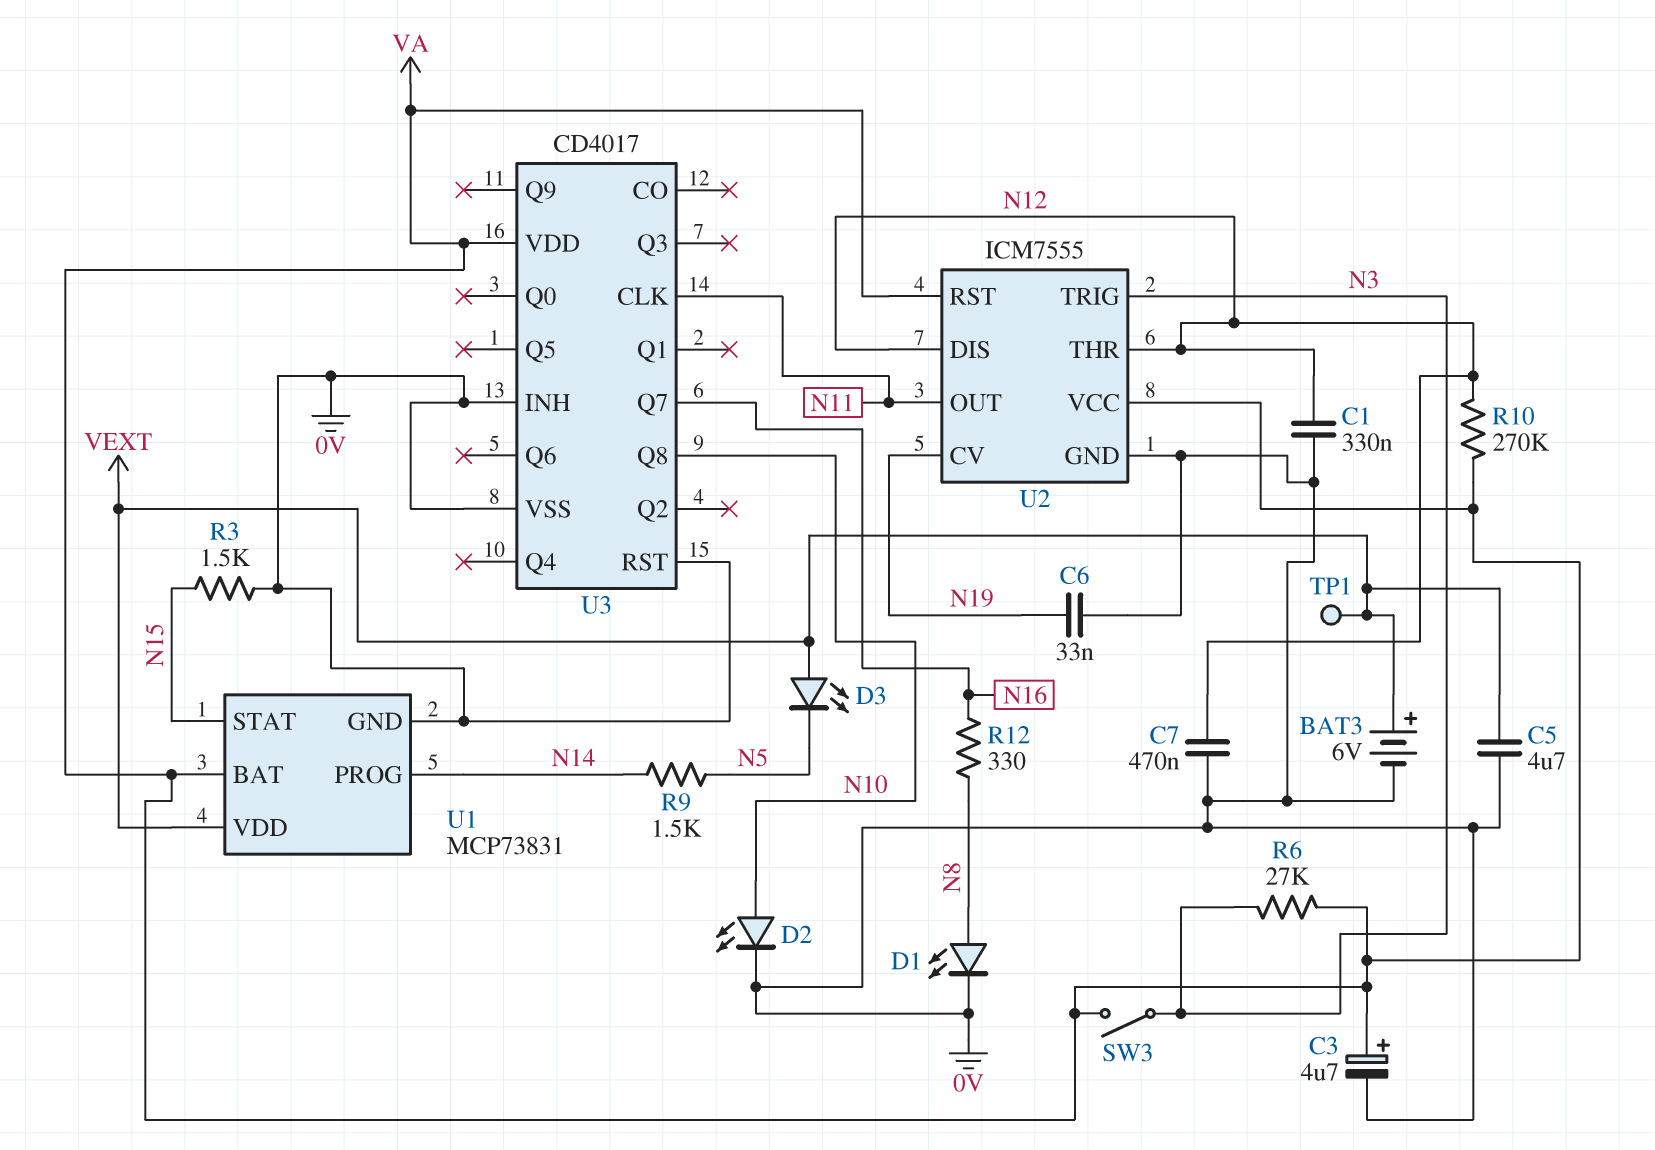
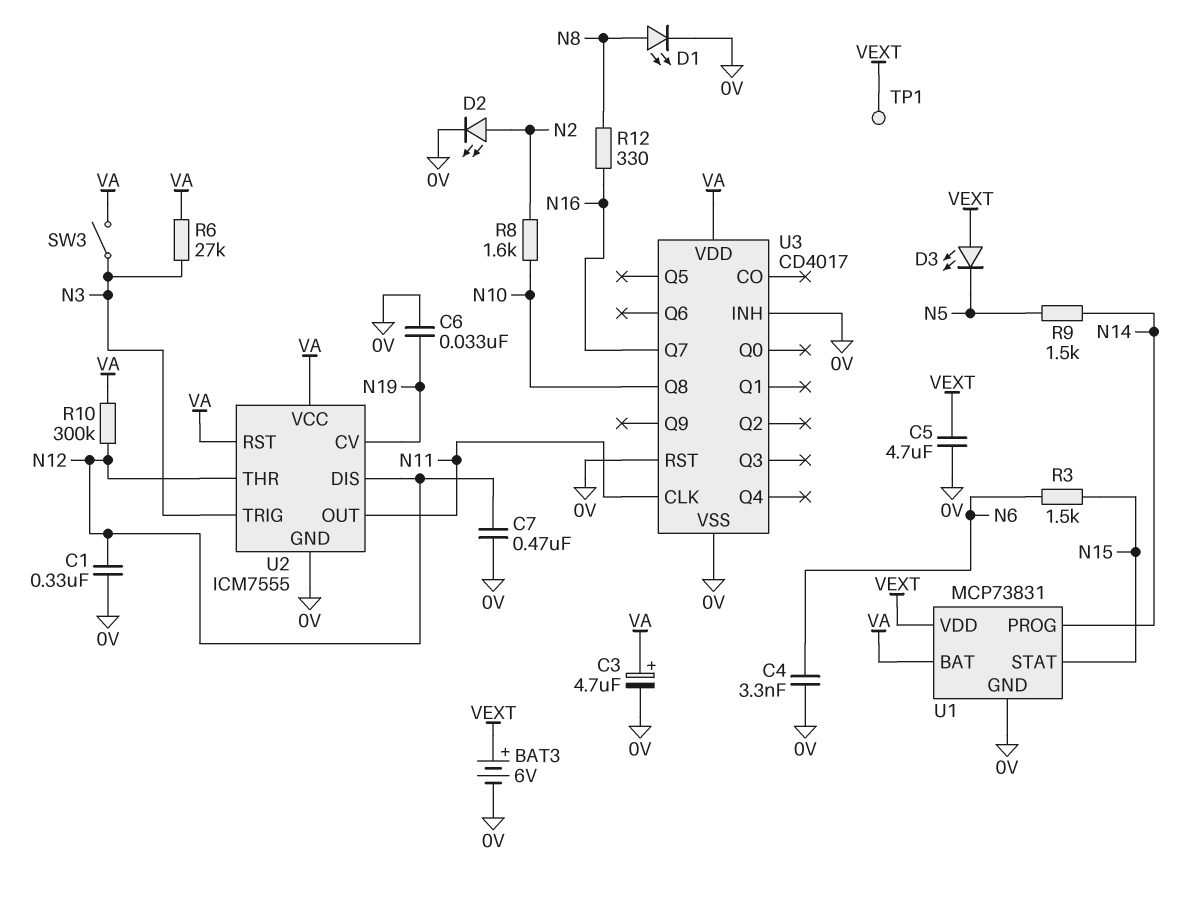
C4: none -> 3.3nF (0V, N6)
D2: LED (A N10, K 0V) -> LED (A N2, K 0V)
R3: 1.5k (0V, N15) -> 1.5k (N6, N15)
R8: none -> 1.6k (N2, N10)
R10: 270k (N12, VA) -> 300k (N12, VA)

